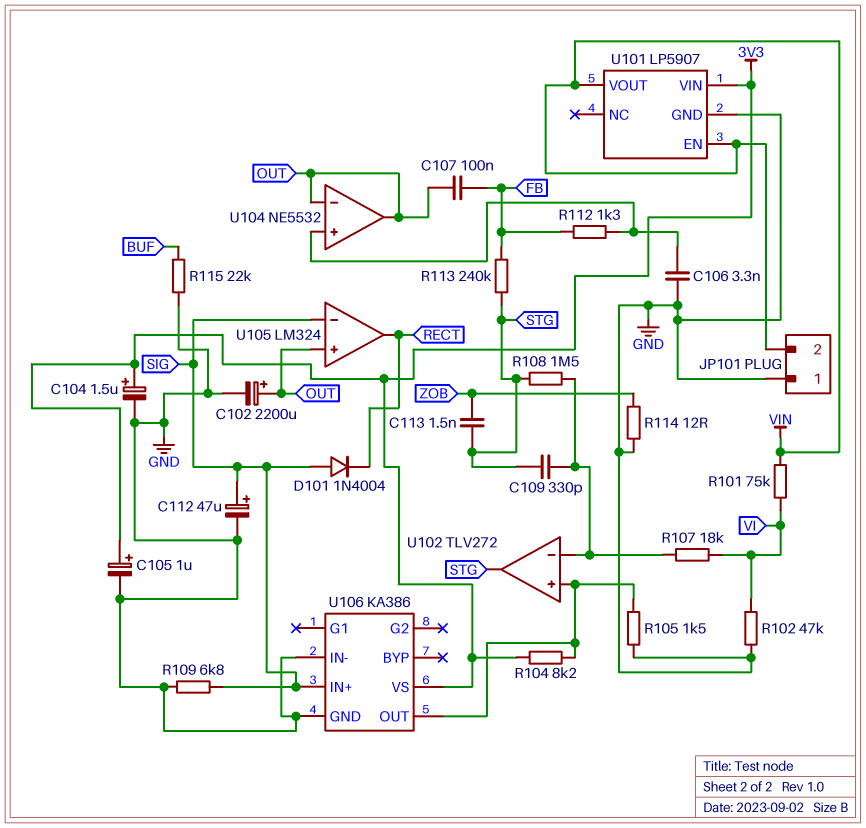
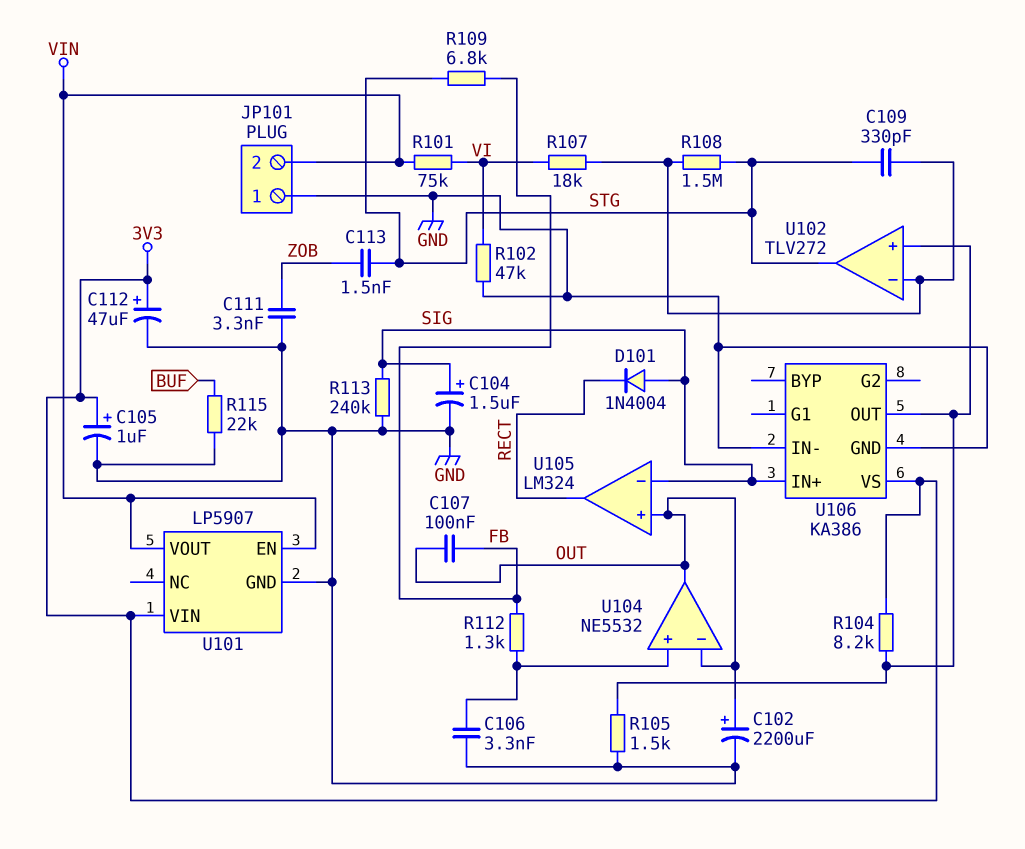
C104: 1.5uF (plus 3V3, minus GND) -> 1.5uF (plus SIG, minus GND)
C111: none -> 3.3nF (GND, ZOB)
C112: 47uF (plus SIG, minus GND) -> 47uF (plus 3V3, minus GND)
R109: 6.8k (GND, SIG) -> 6.8k (FB, STG)
R113: 240k (FB, STG) -> 240k (GND, SIG)
R114: 12 (GND, ZOB) -> none

